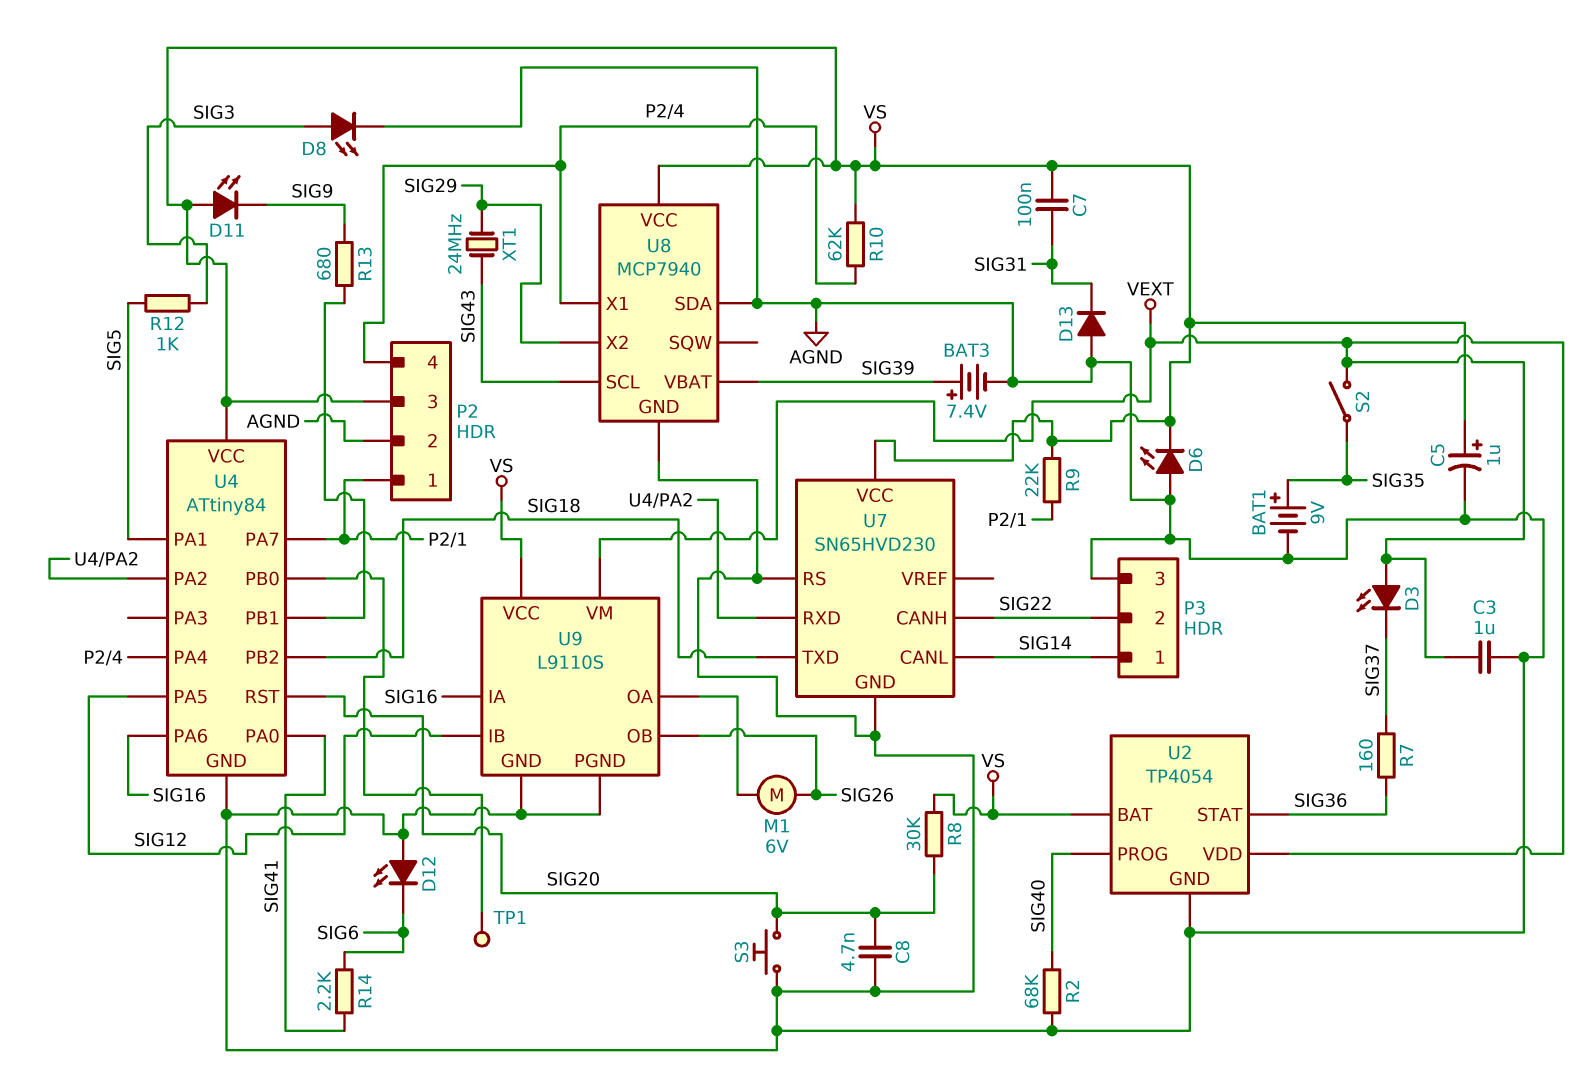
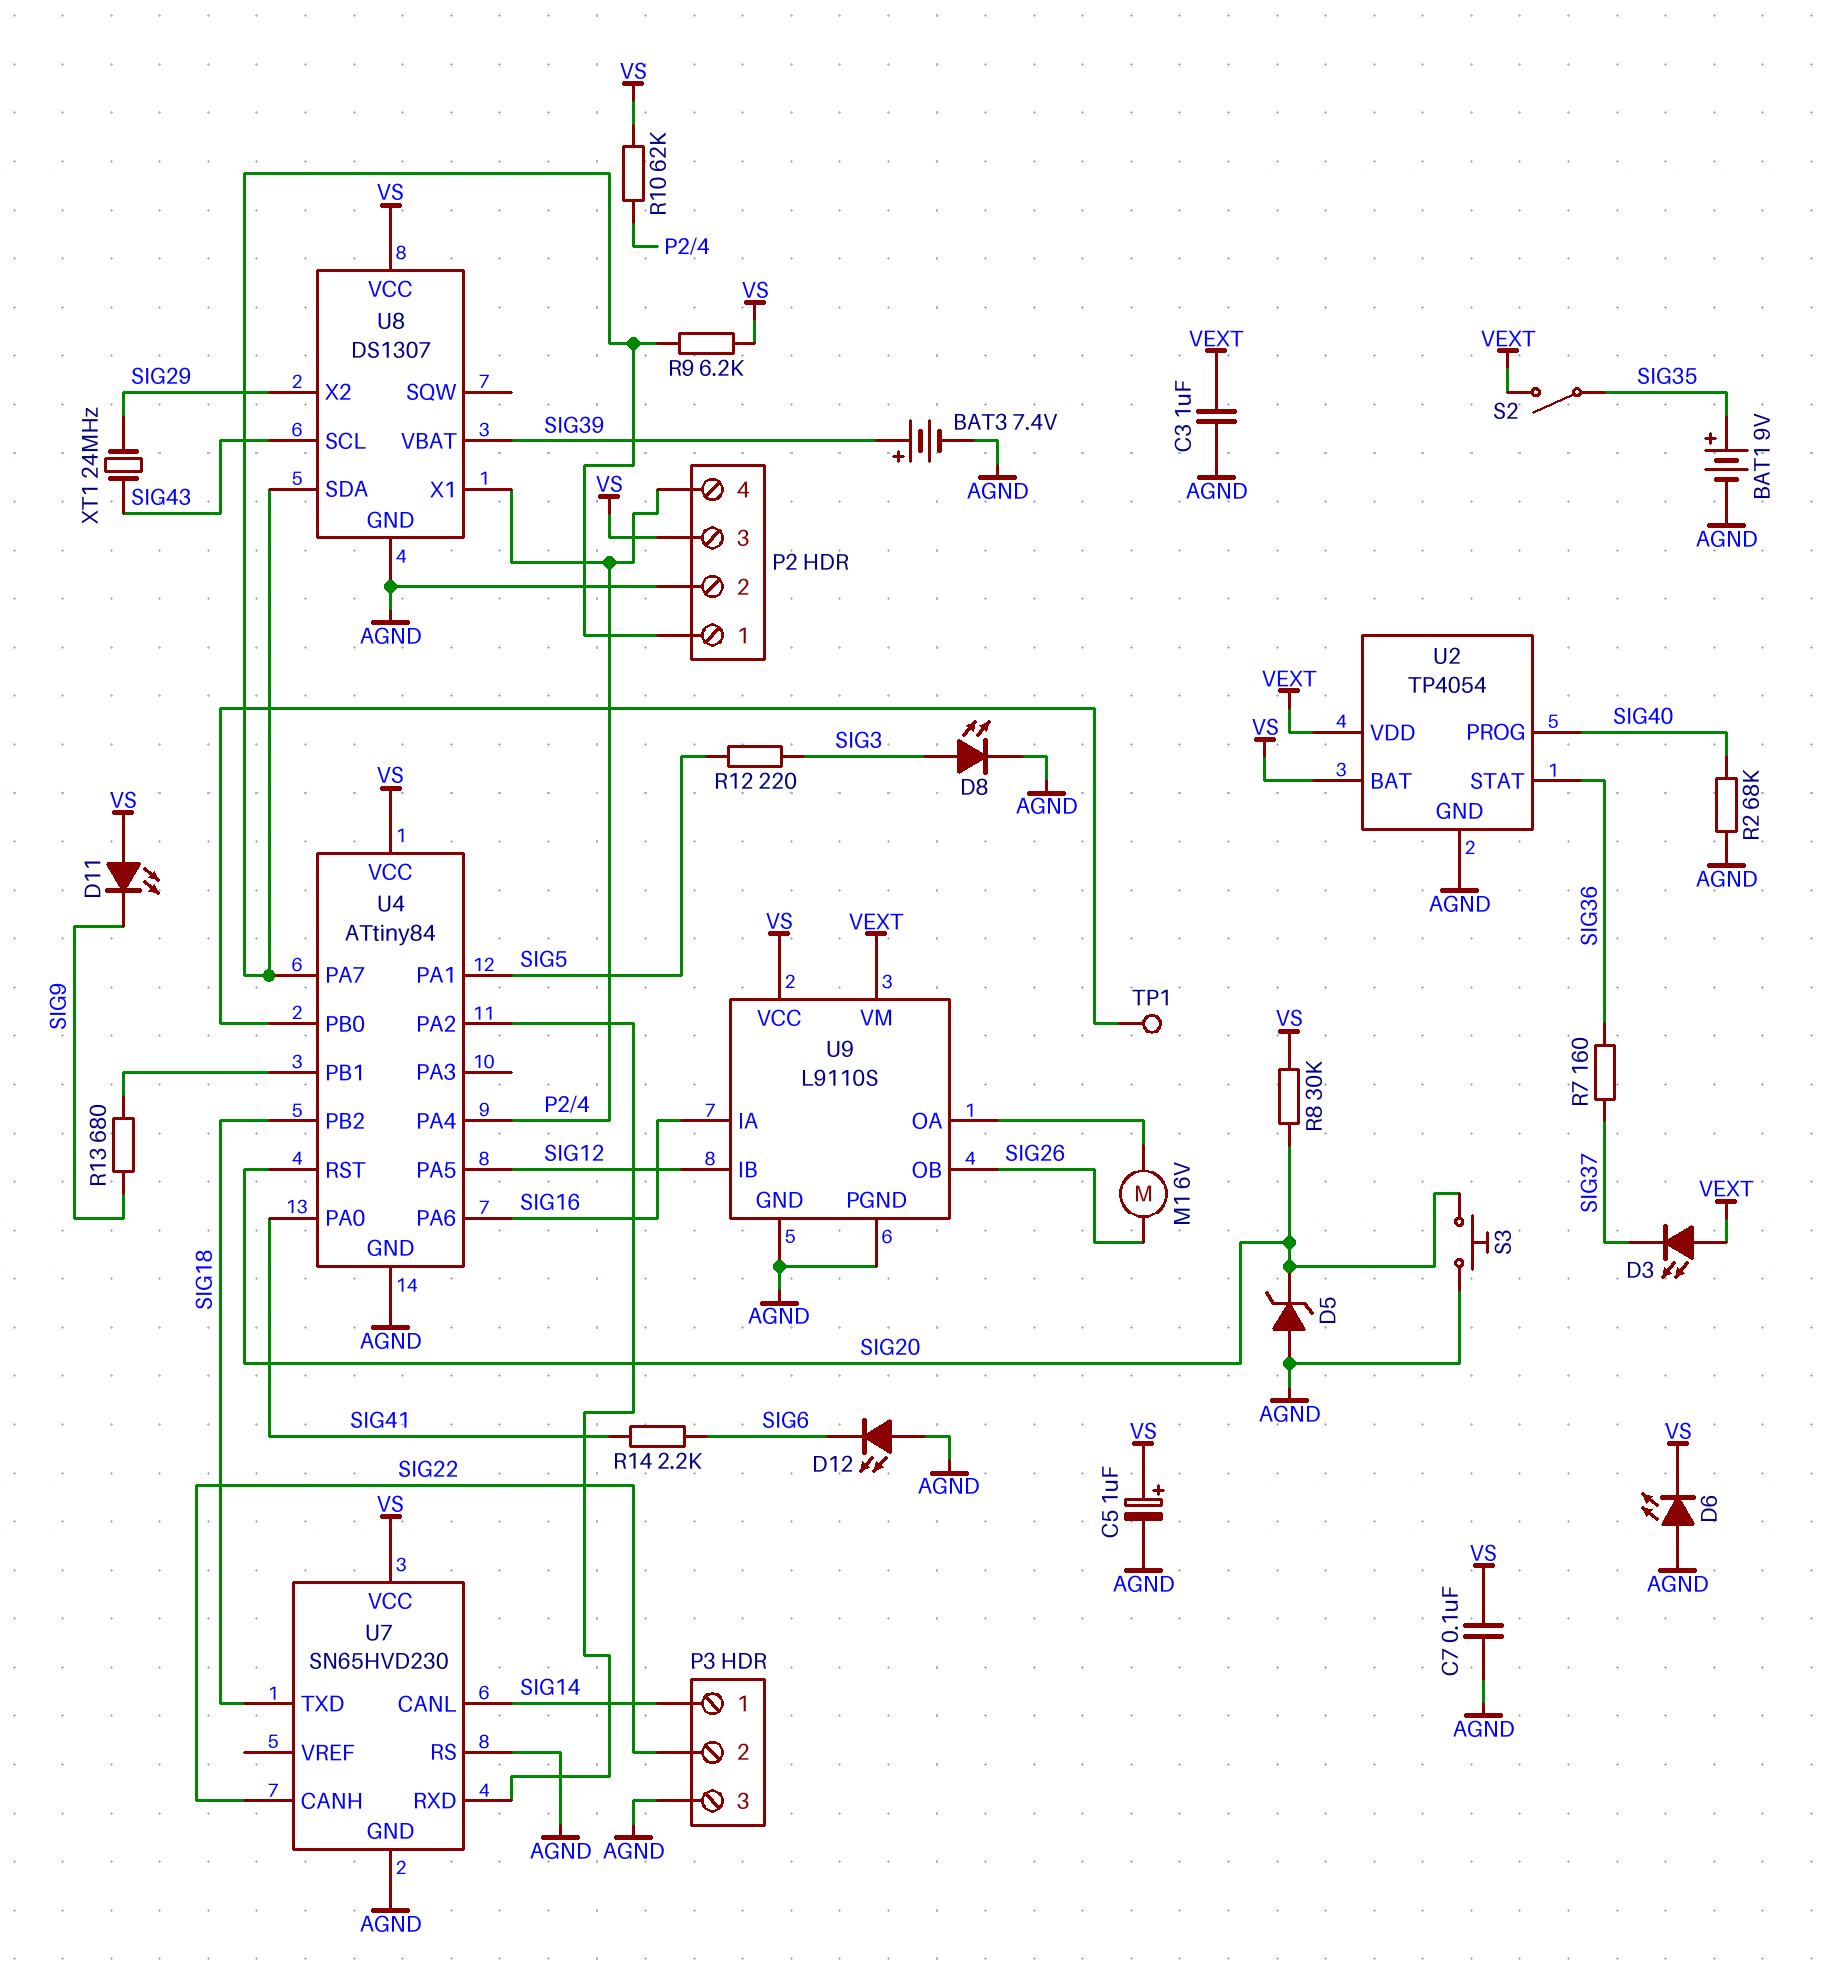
C7: 100nF (SIG31, VS) -> 100nF (AGND, VS)
C8: 4.7nF (AGND, SIG20) -> none
D5: none -> zener (A AGND, K SIG20)
D13: diode (A AGND, K SIG31) -> none
R9: 22k (P2/1, VS) -> 6.2k (P2/1, VS)
R12: 1k (SIG3, SIG5) -> 220 (SIG3, SIG5)
U8: MCP7940 -> DS1307
U8 pin SDA: AGND -> P2/1

